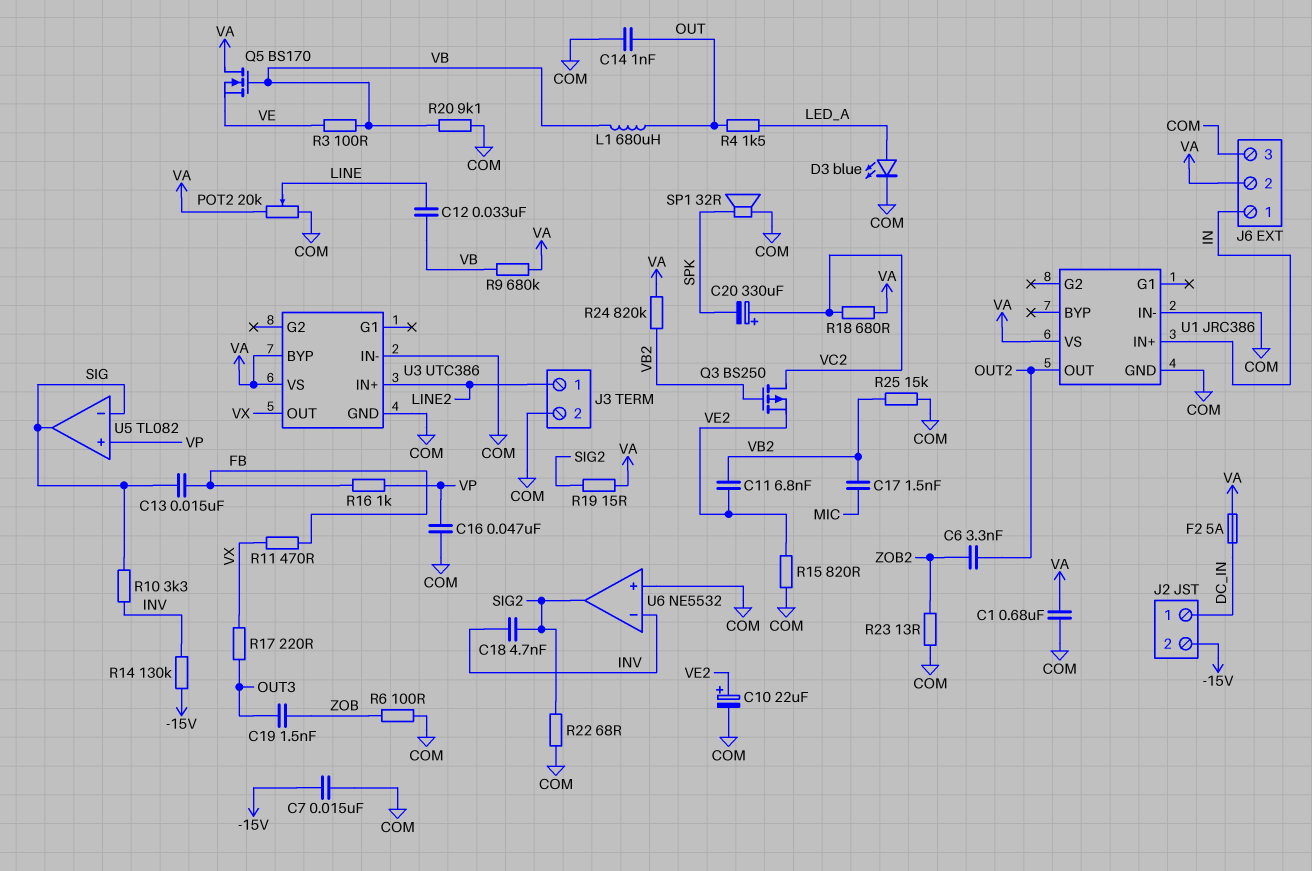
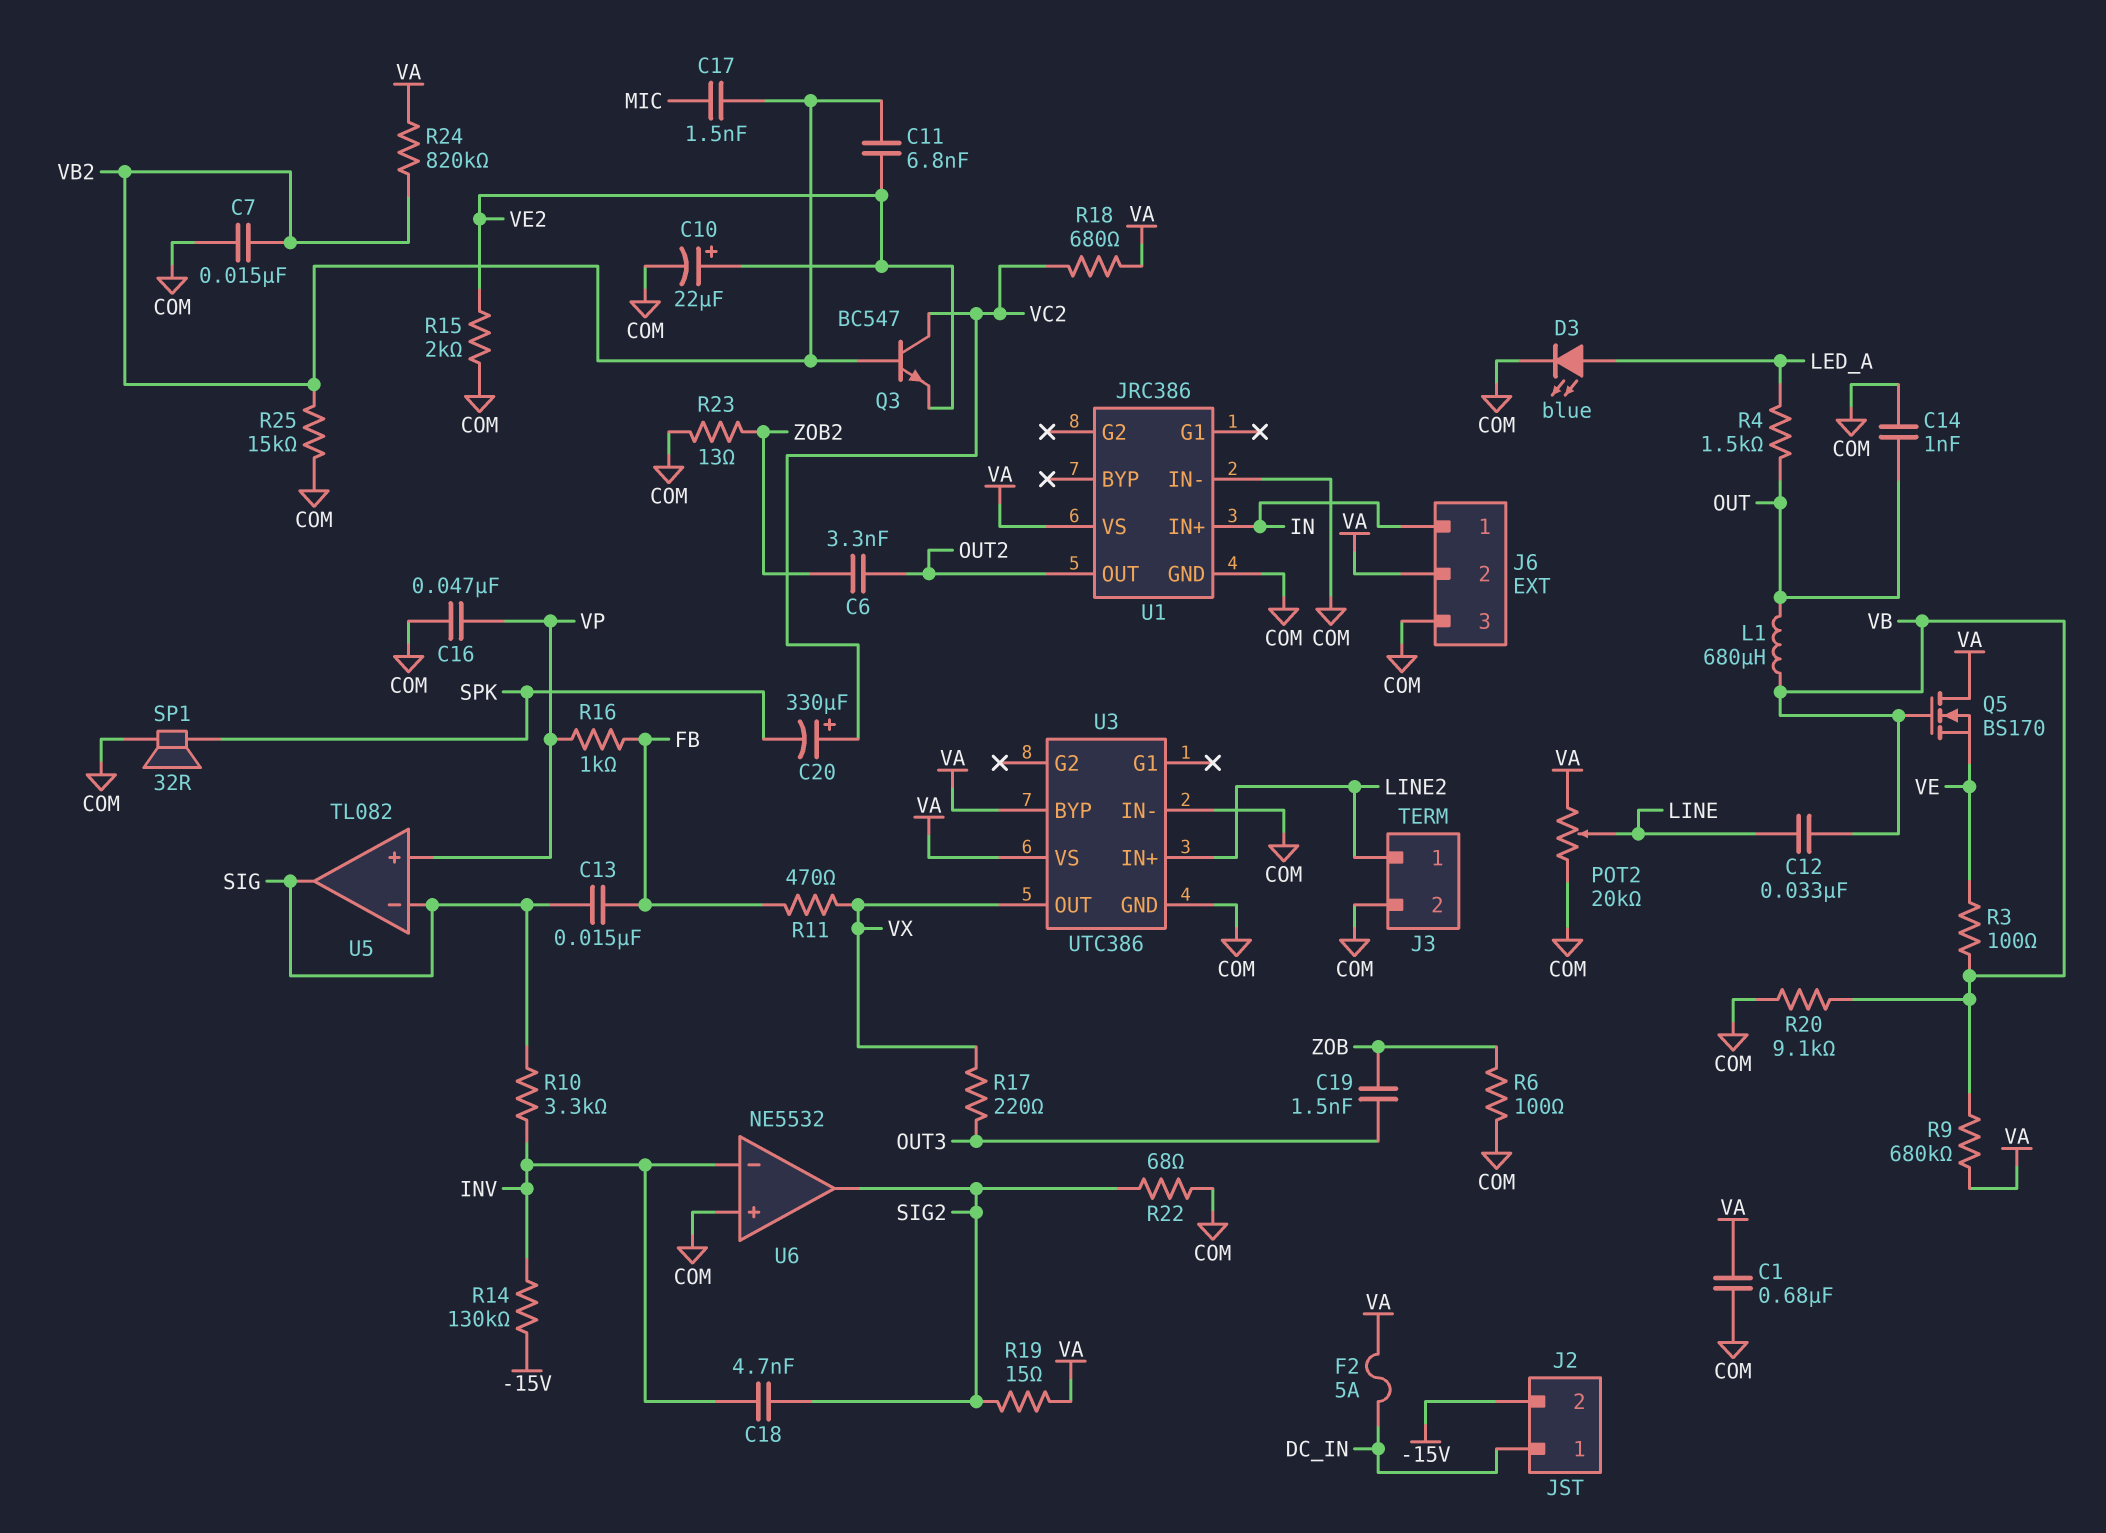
C7: 15nF (-15V, COM) -> 15nF (COM, VB2)
Q3: PMOS BS250 (G VB2, D VC2, S VE2) -> NPN BC547 (B VB2, C VC2, E VE2)
R15: 820 (COM, VE2) -> 2k (COM, VE2)

